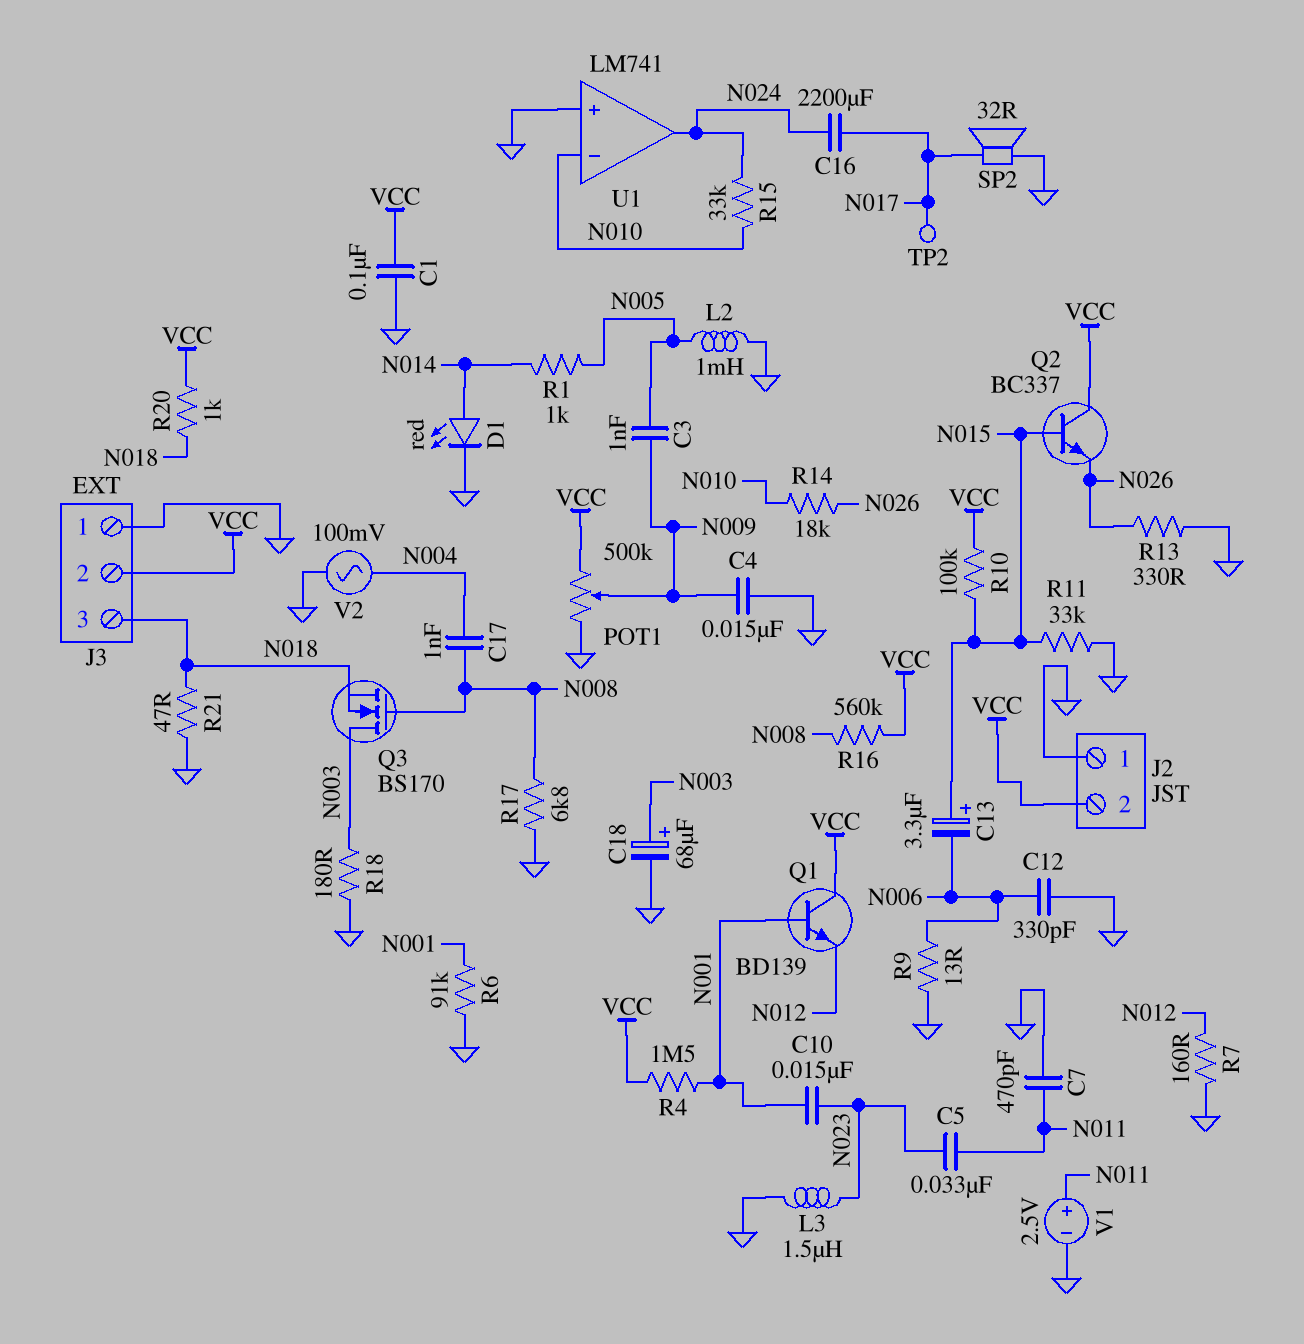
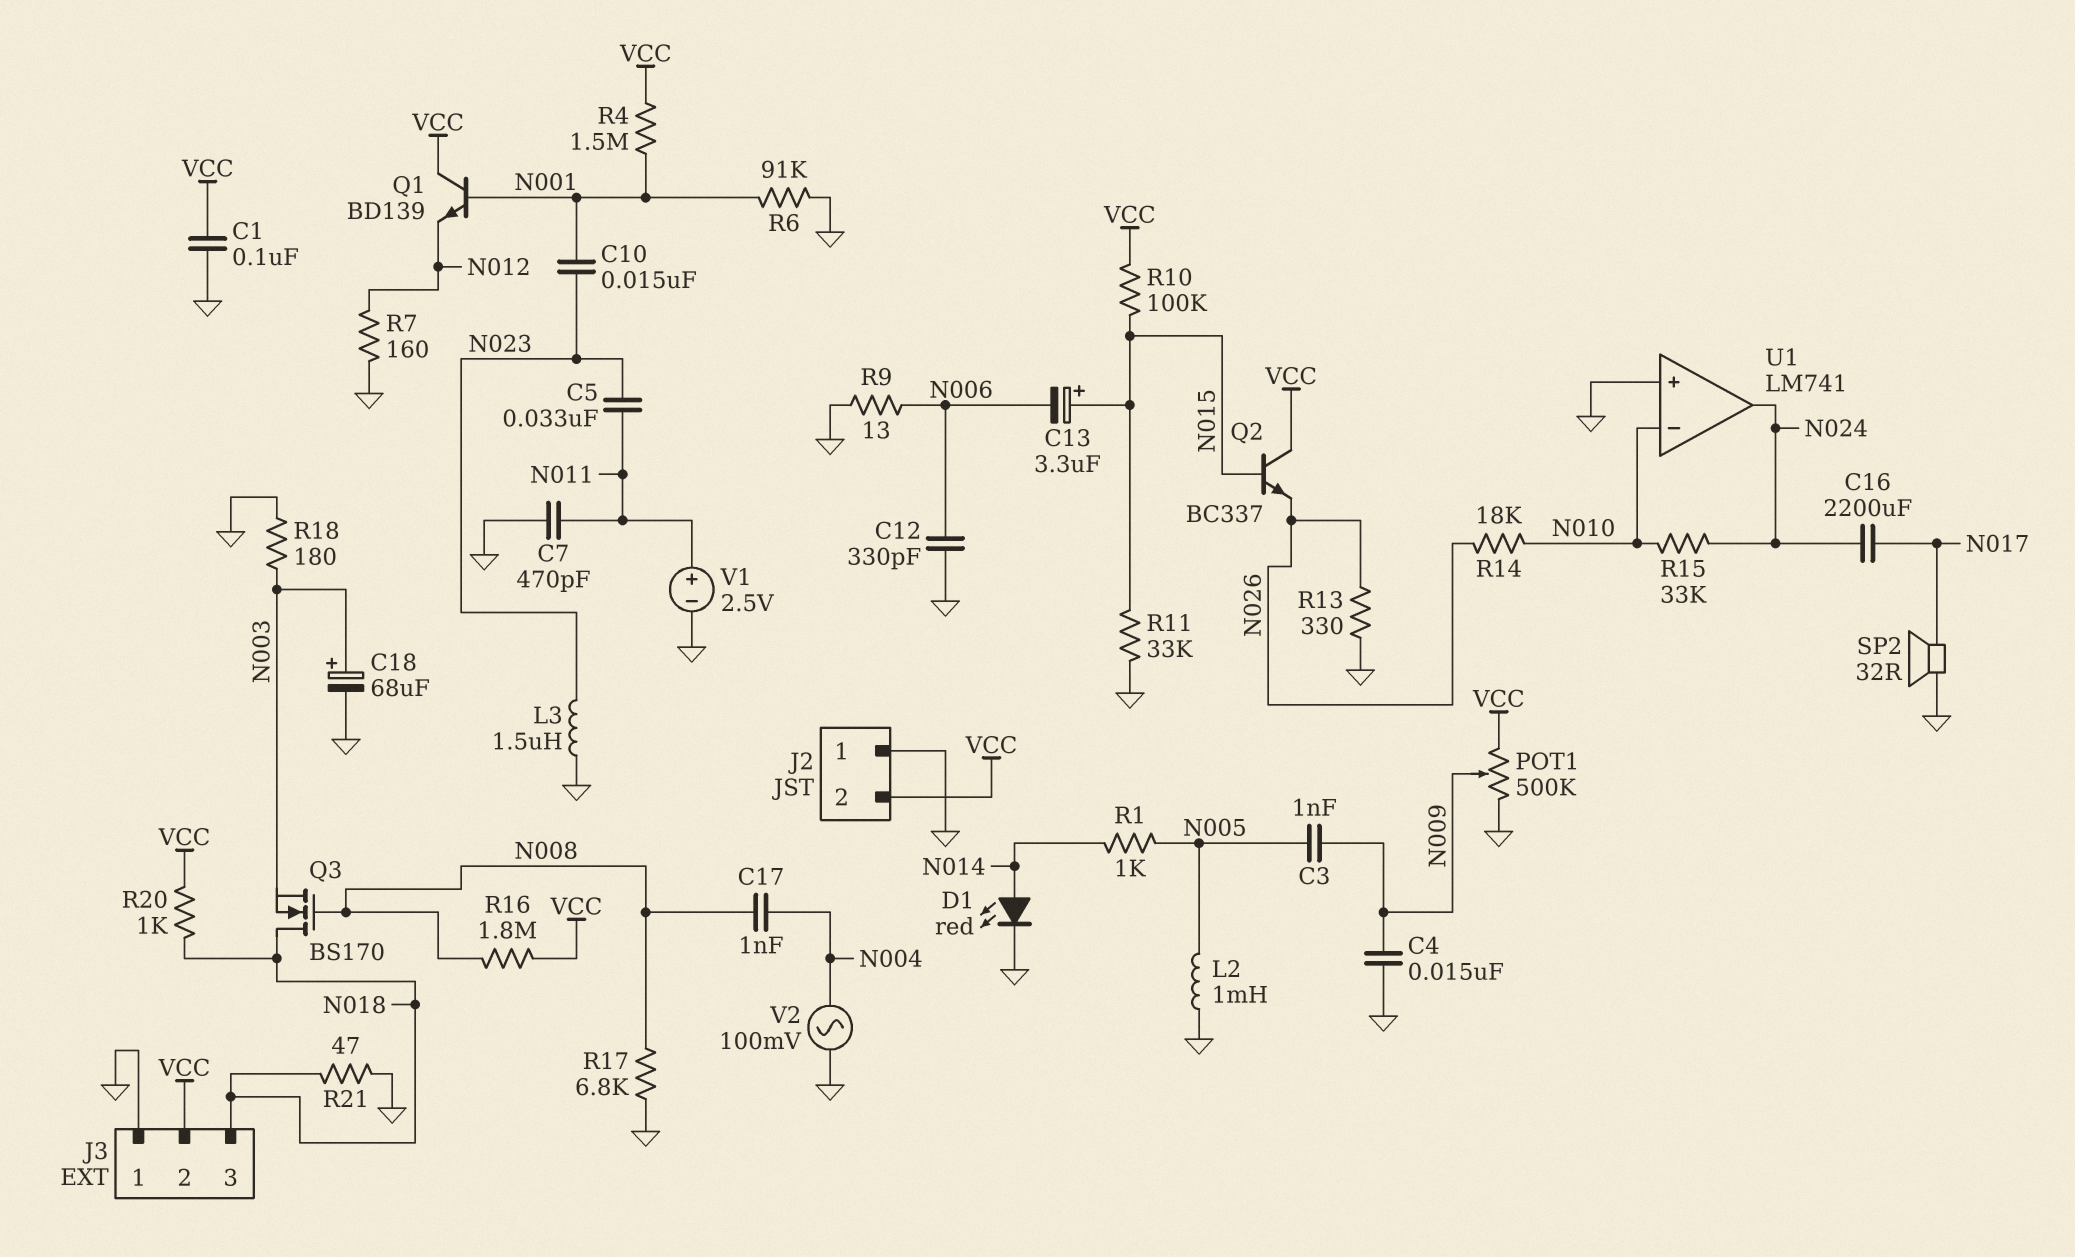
Q3: NMOS BS170 (G N008, D N003, S N018) -> NMOS BS170 (G N008, D N018, S N003)
R16: 560k (N008, VCC) -> 1.8M (N008, VCC)
TP2: test point (N017) -> none

